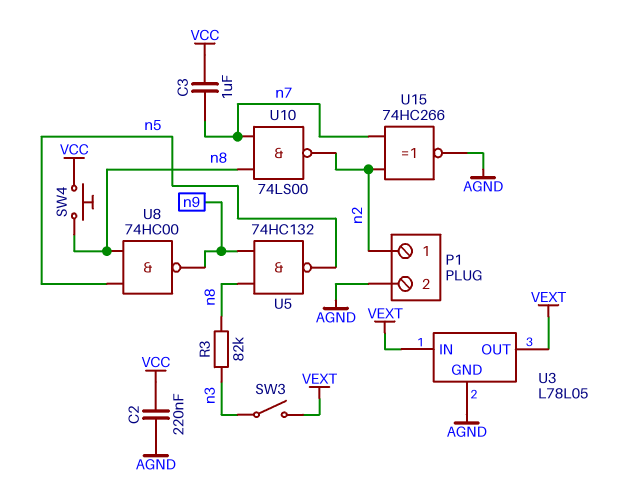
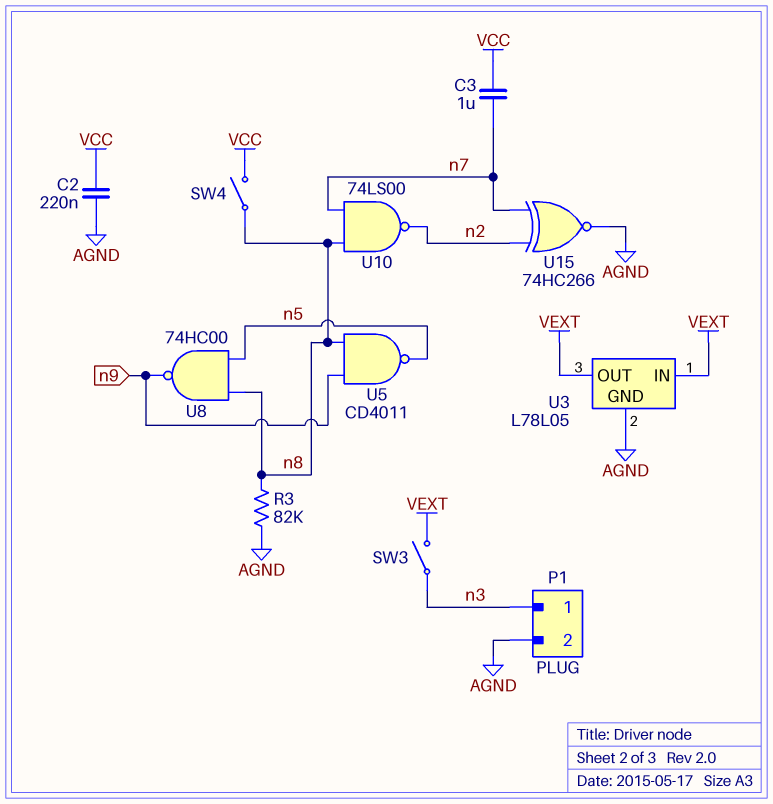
P1 pin 1: n2 -> n3
R3: 82k (n3, n8) -> 82k (AGND, n8)
SW4: button (VCC, n8) -> switch (VCC, n8)
U5: NAND 74HC132 (in n8, in n9, out n5) -> NAND CD4011 (in n8, in n9, out n5)

